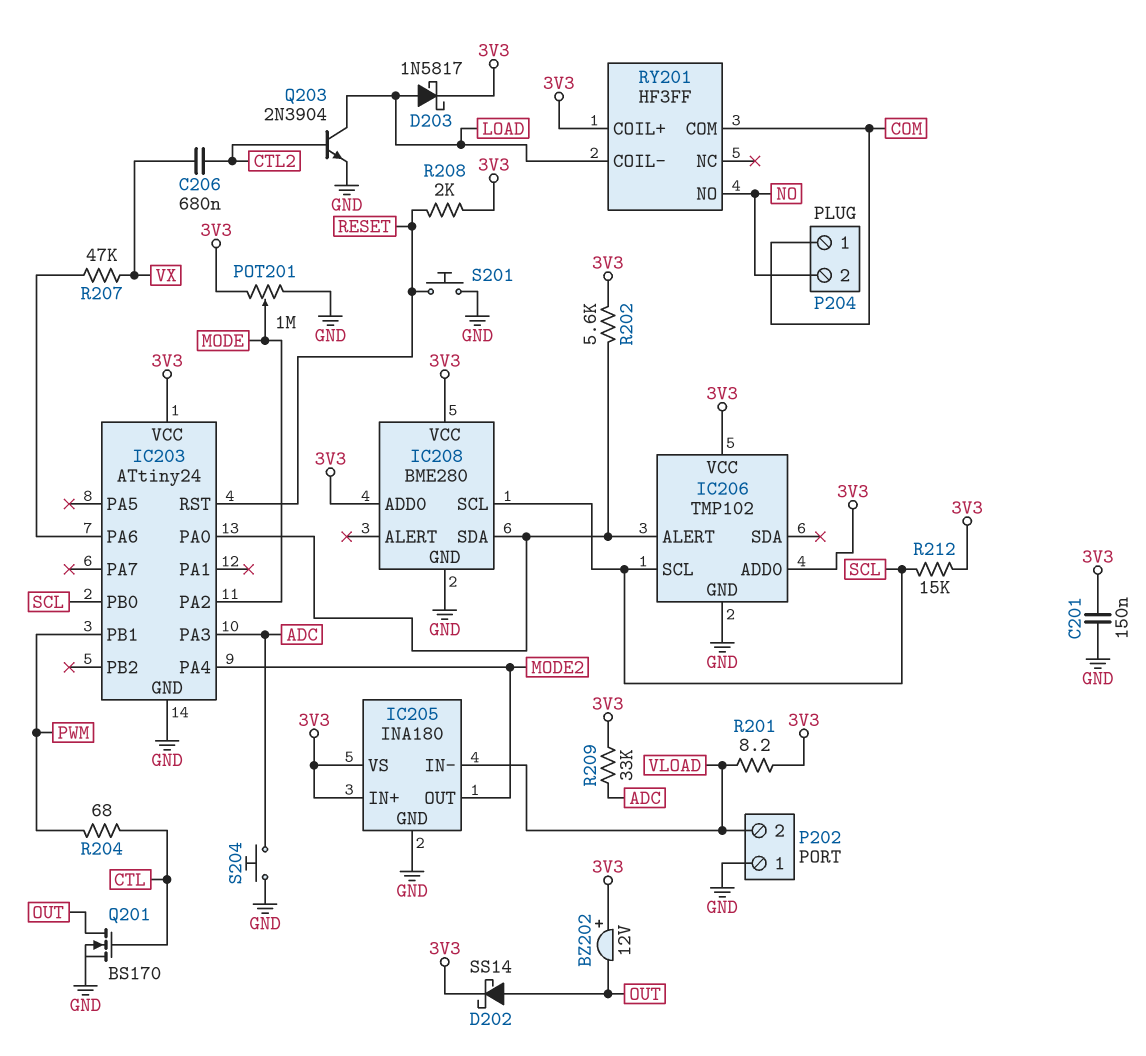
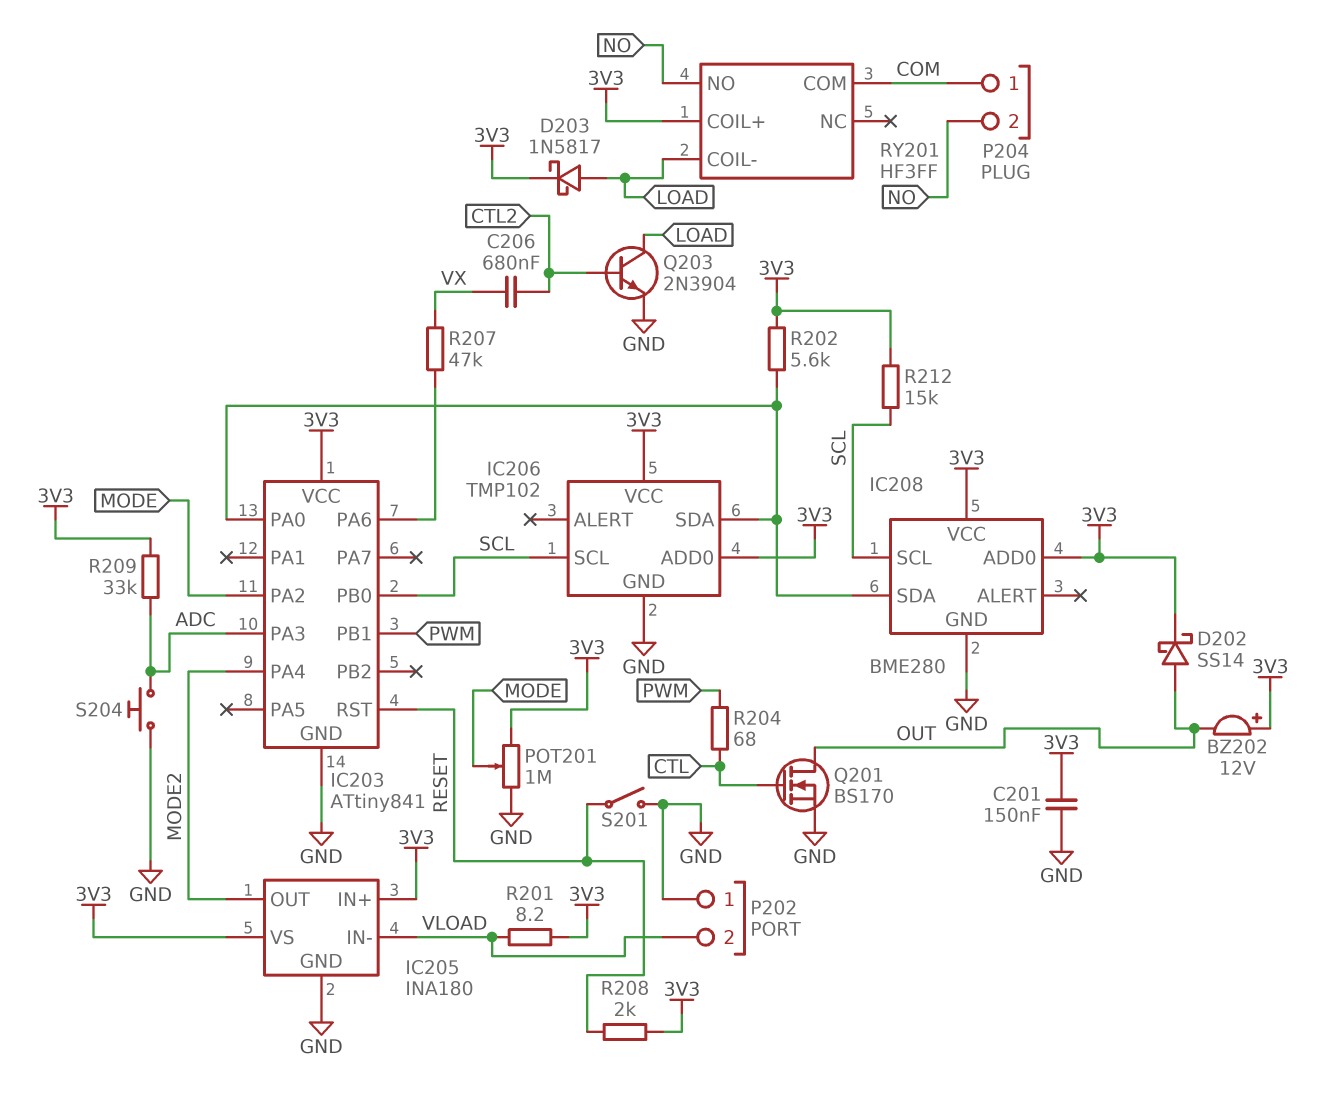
IC203: ATtiny24 -> ATtiny841
IC206 pin ALERT: IC203/PA0 -> none
IC206 pin SDA: none -> IC203/PA0
S201: button (GND, RESET) -> switch (GND, RESET)

